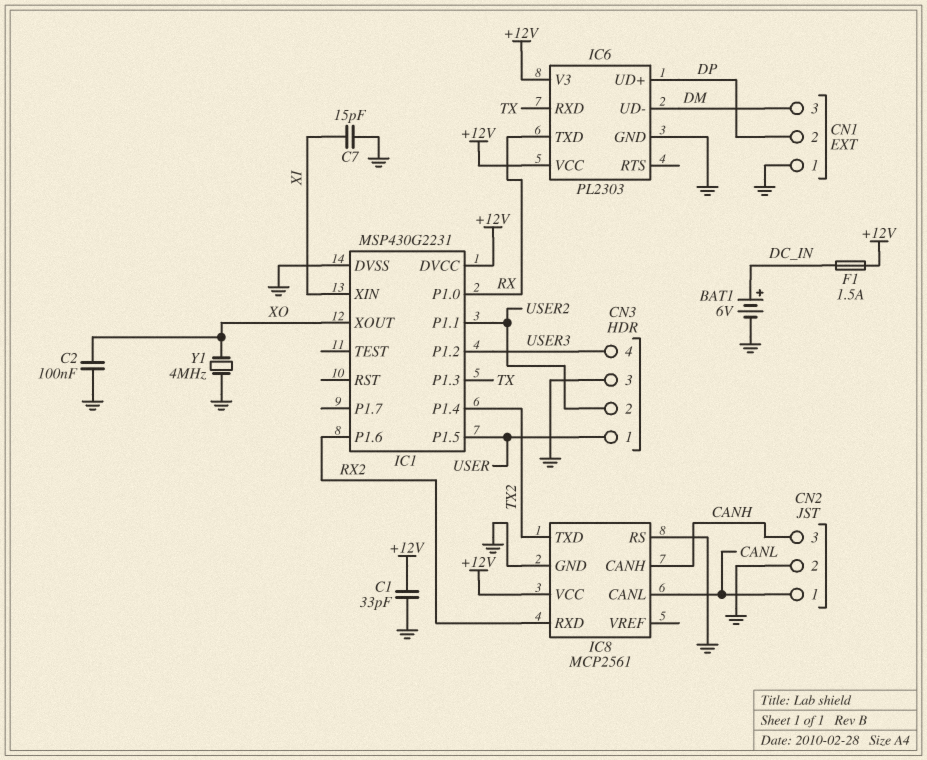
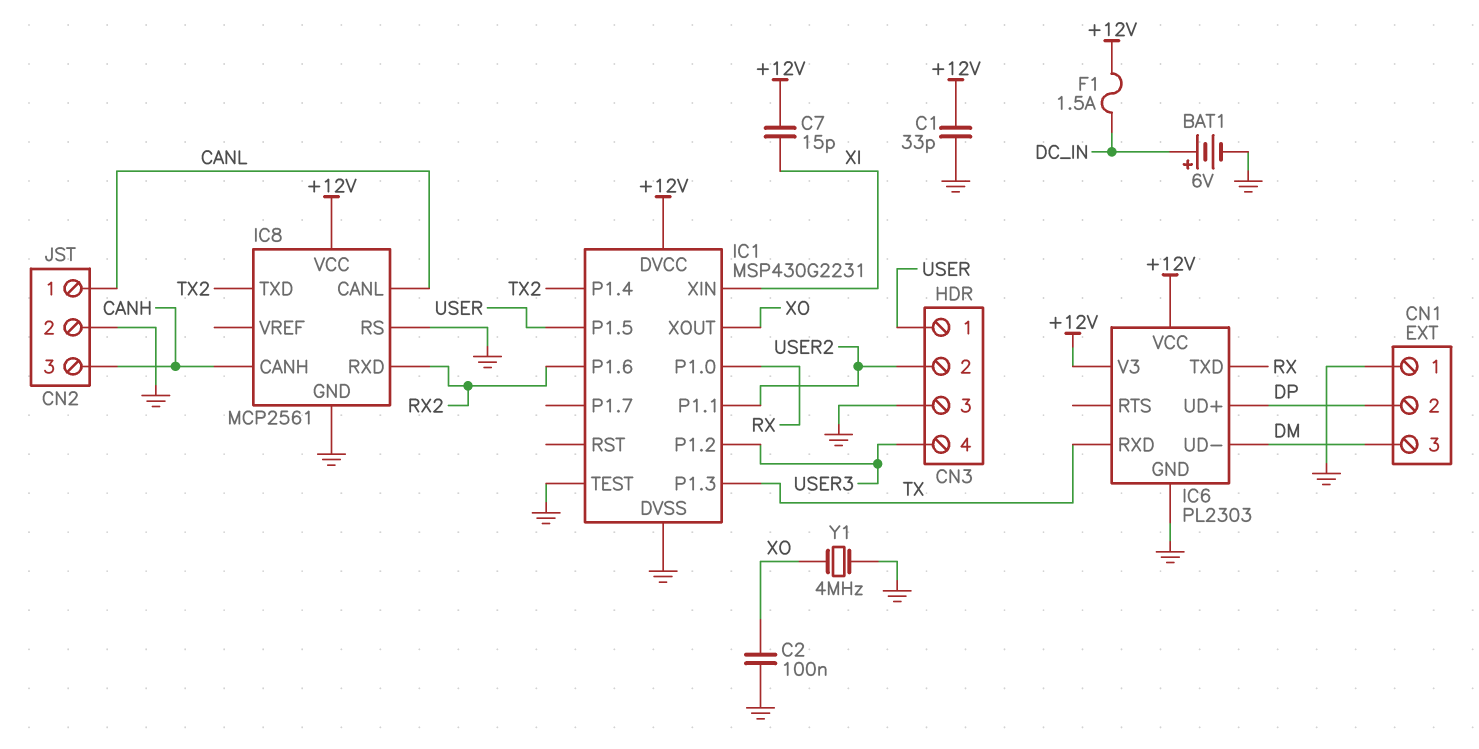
C7: 15pF (GND, XI) -> 15pF (+12V, XI)
IC1 pin TEST: none -> GND

